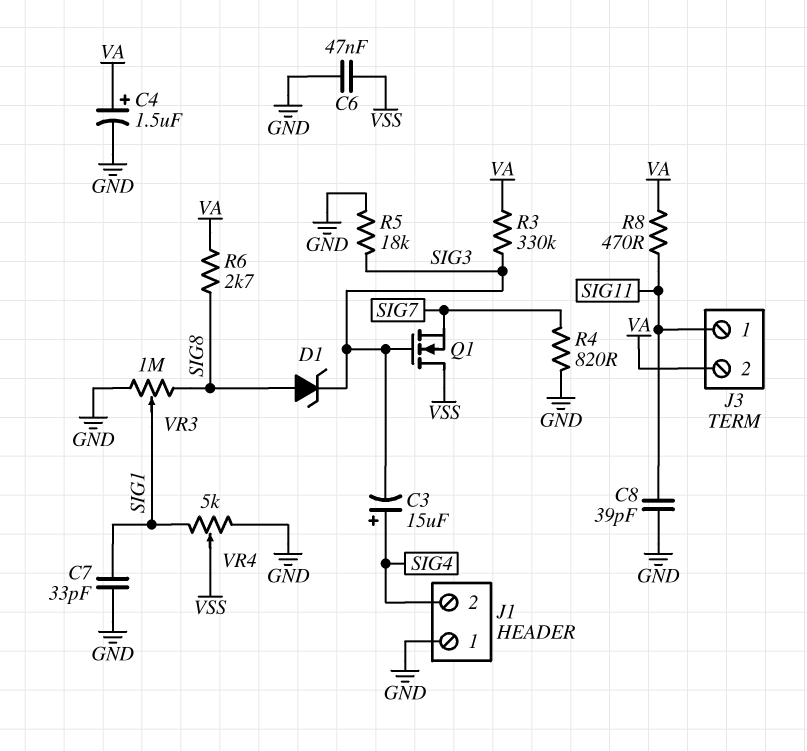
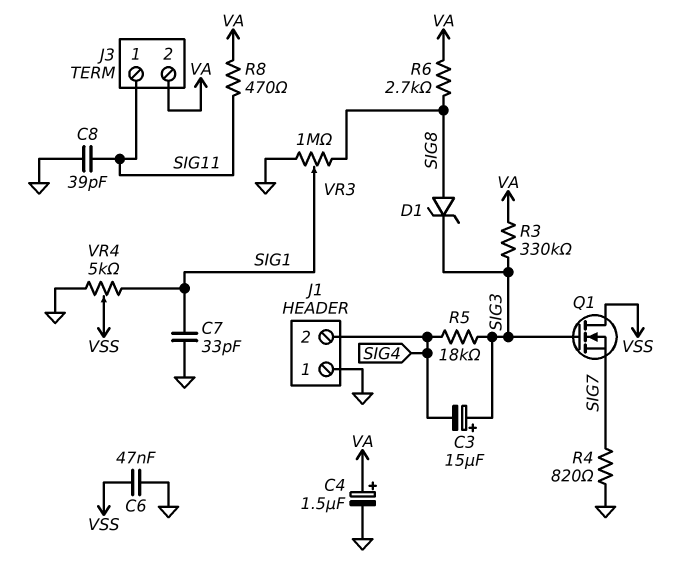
C3: 15uF (plus SIG4, minus SIG3) -> 15uF (plus SIG3, minus SIG4)
R5: 18k (GND, SIG3) -> 18k (SIG3, SIG4)

